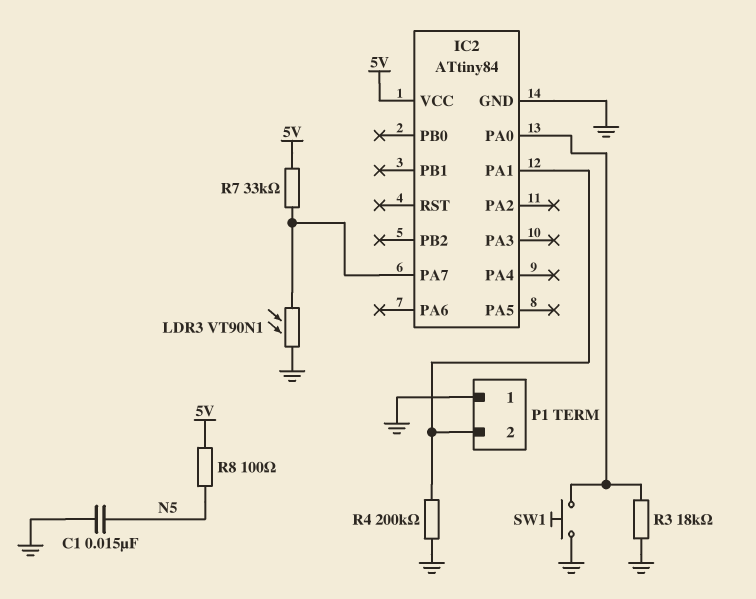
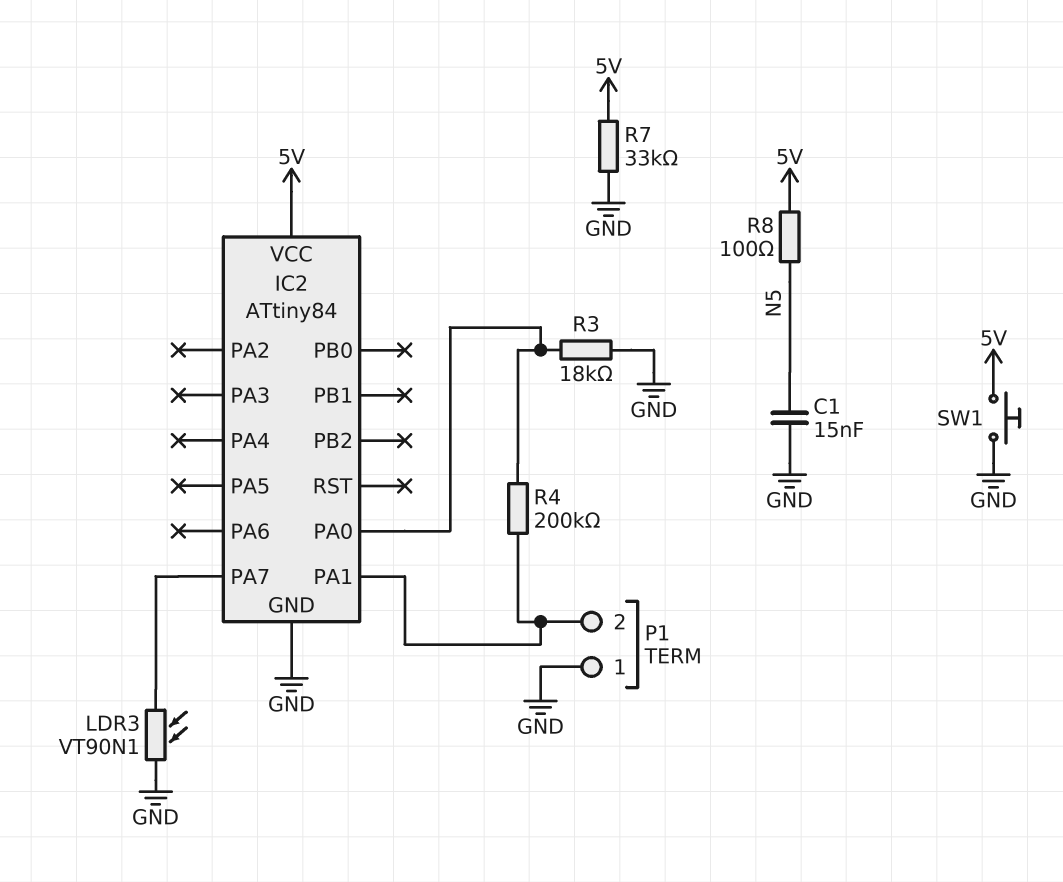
R4: 200k (GND, IC2/PA1) -> 200k (IC2/PA0, IC2/PA1)
R7: 33k (5V, IC2/PA7) -> 33k (5V, GND)
SW1: button (GND, IC2/PA0) -> button (5V, GND)

